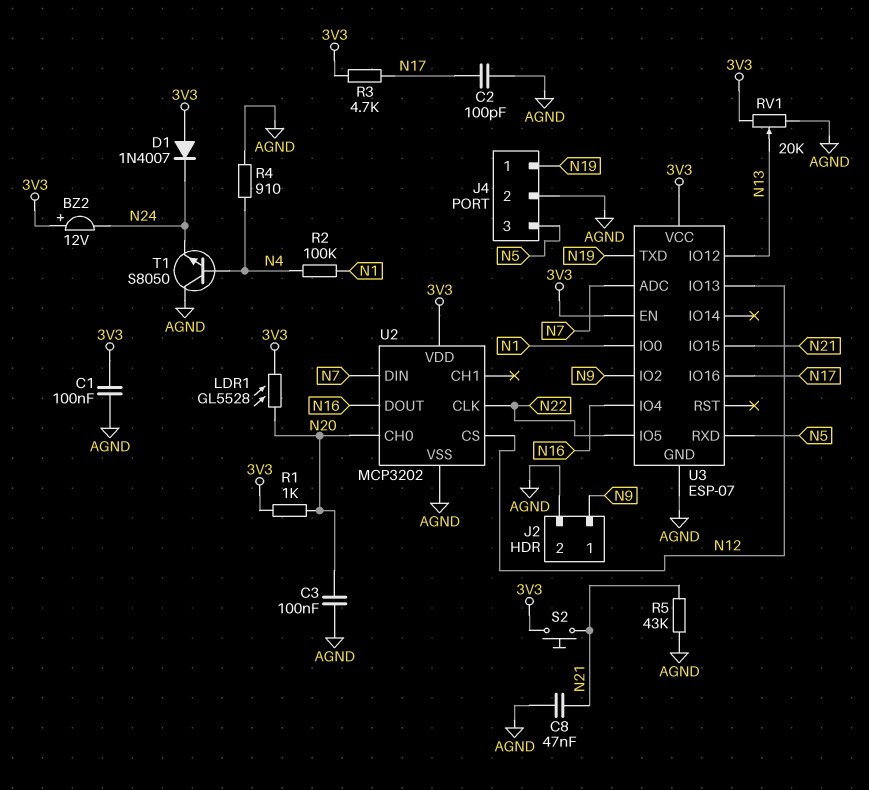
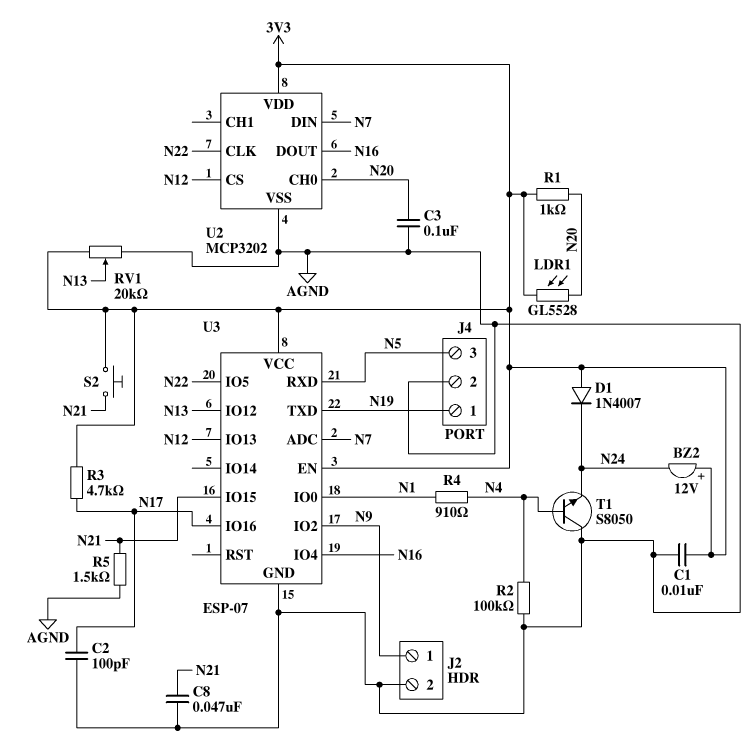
C1: 100nF (3V3, AGND) -> 10nF (3V3, AGND)
R2: 100k (N1, N4) -> 100k (AGND, N4)
R4: 910 (AGND, N4) -> 910 (N1, N4)
R5: 43k (AGND, N21) -> 1.5k (AGND, N21)

